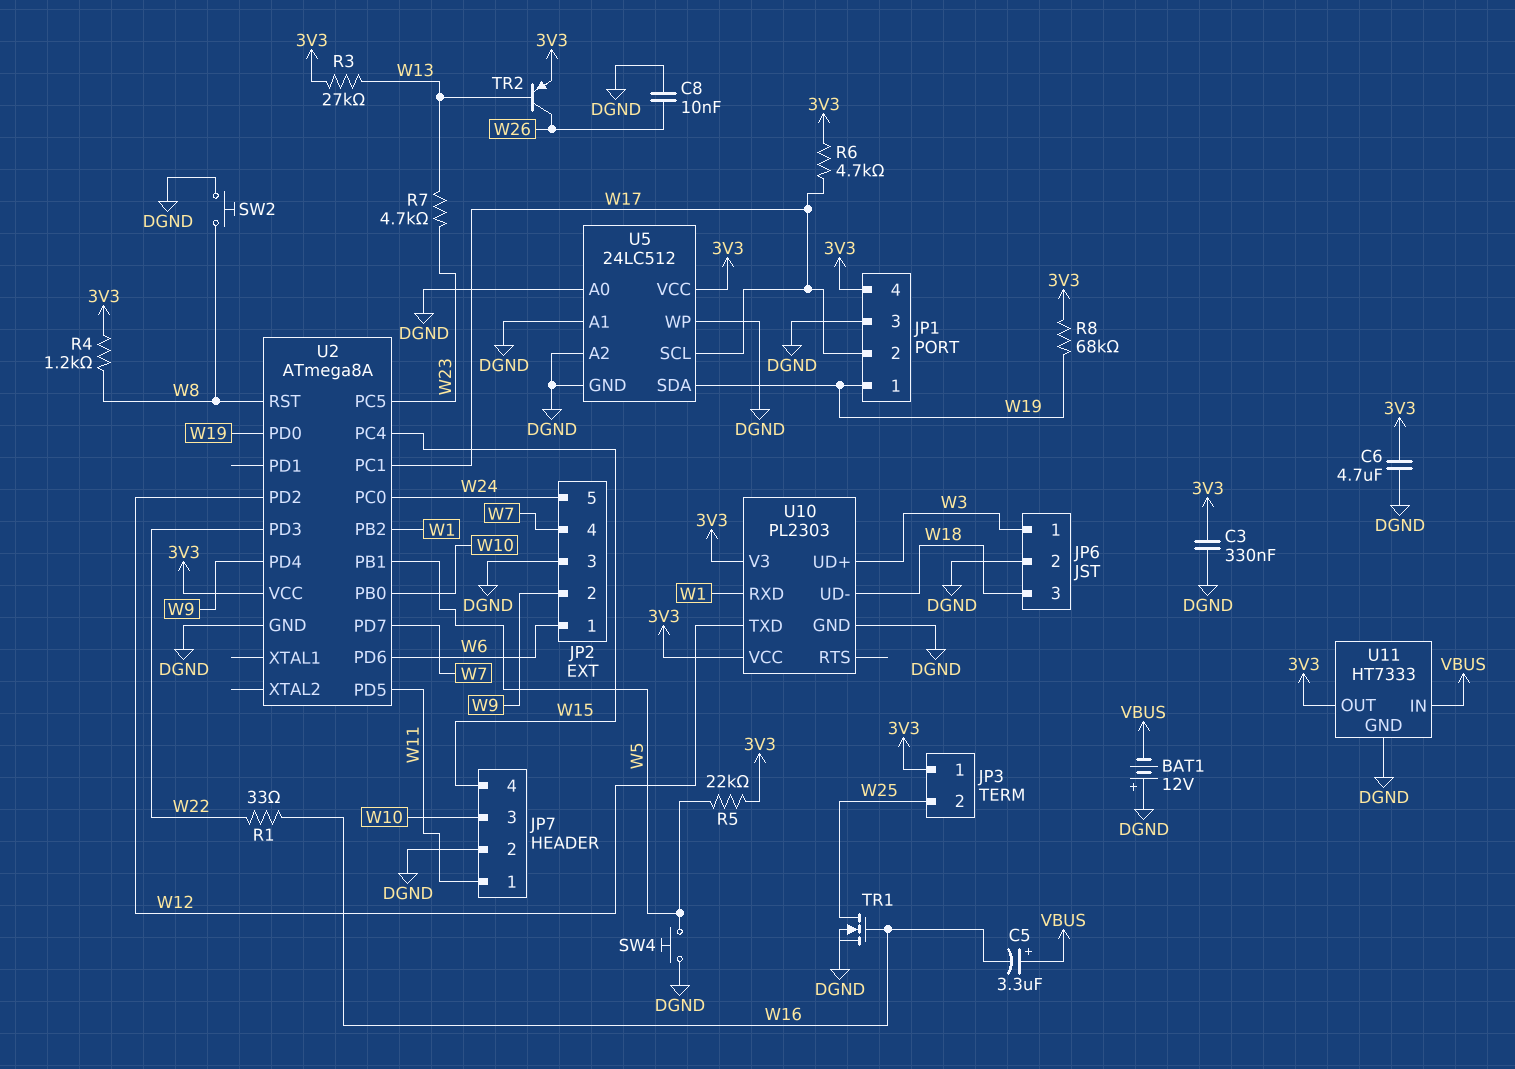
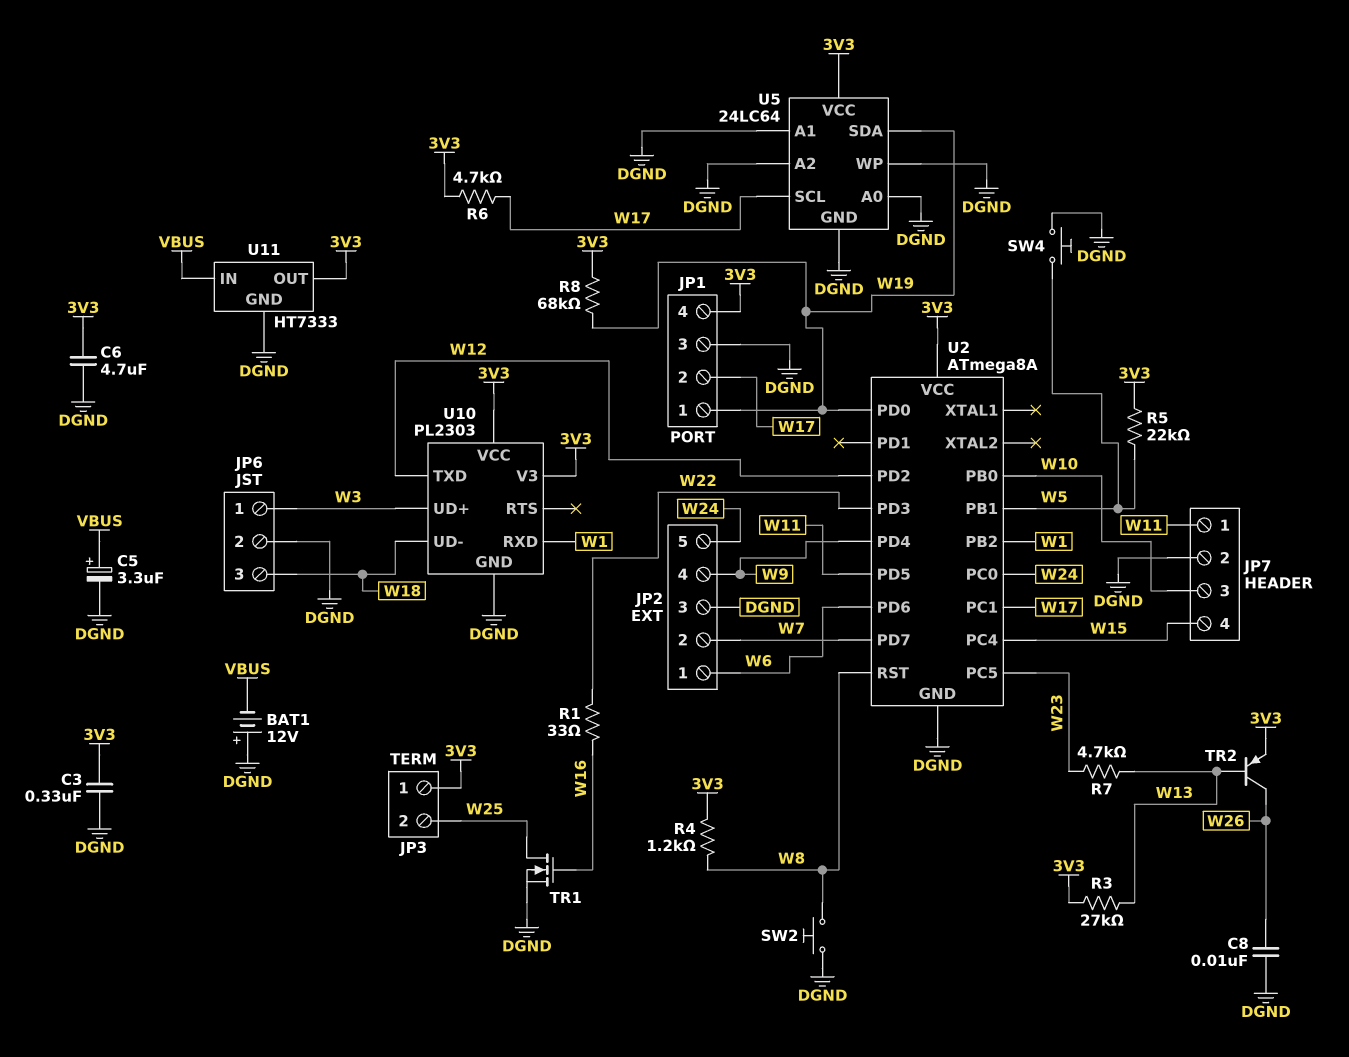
C5: 3.3uF (plus VBUS, minus W16) -> 3.3uF (plus VBUS, minus DGND)
JP2 pin 2: W9 -> W7
JP2 pin 4: W7 -> W9
U5: 24LC512 -> 24LC64

